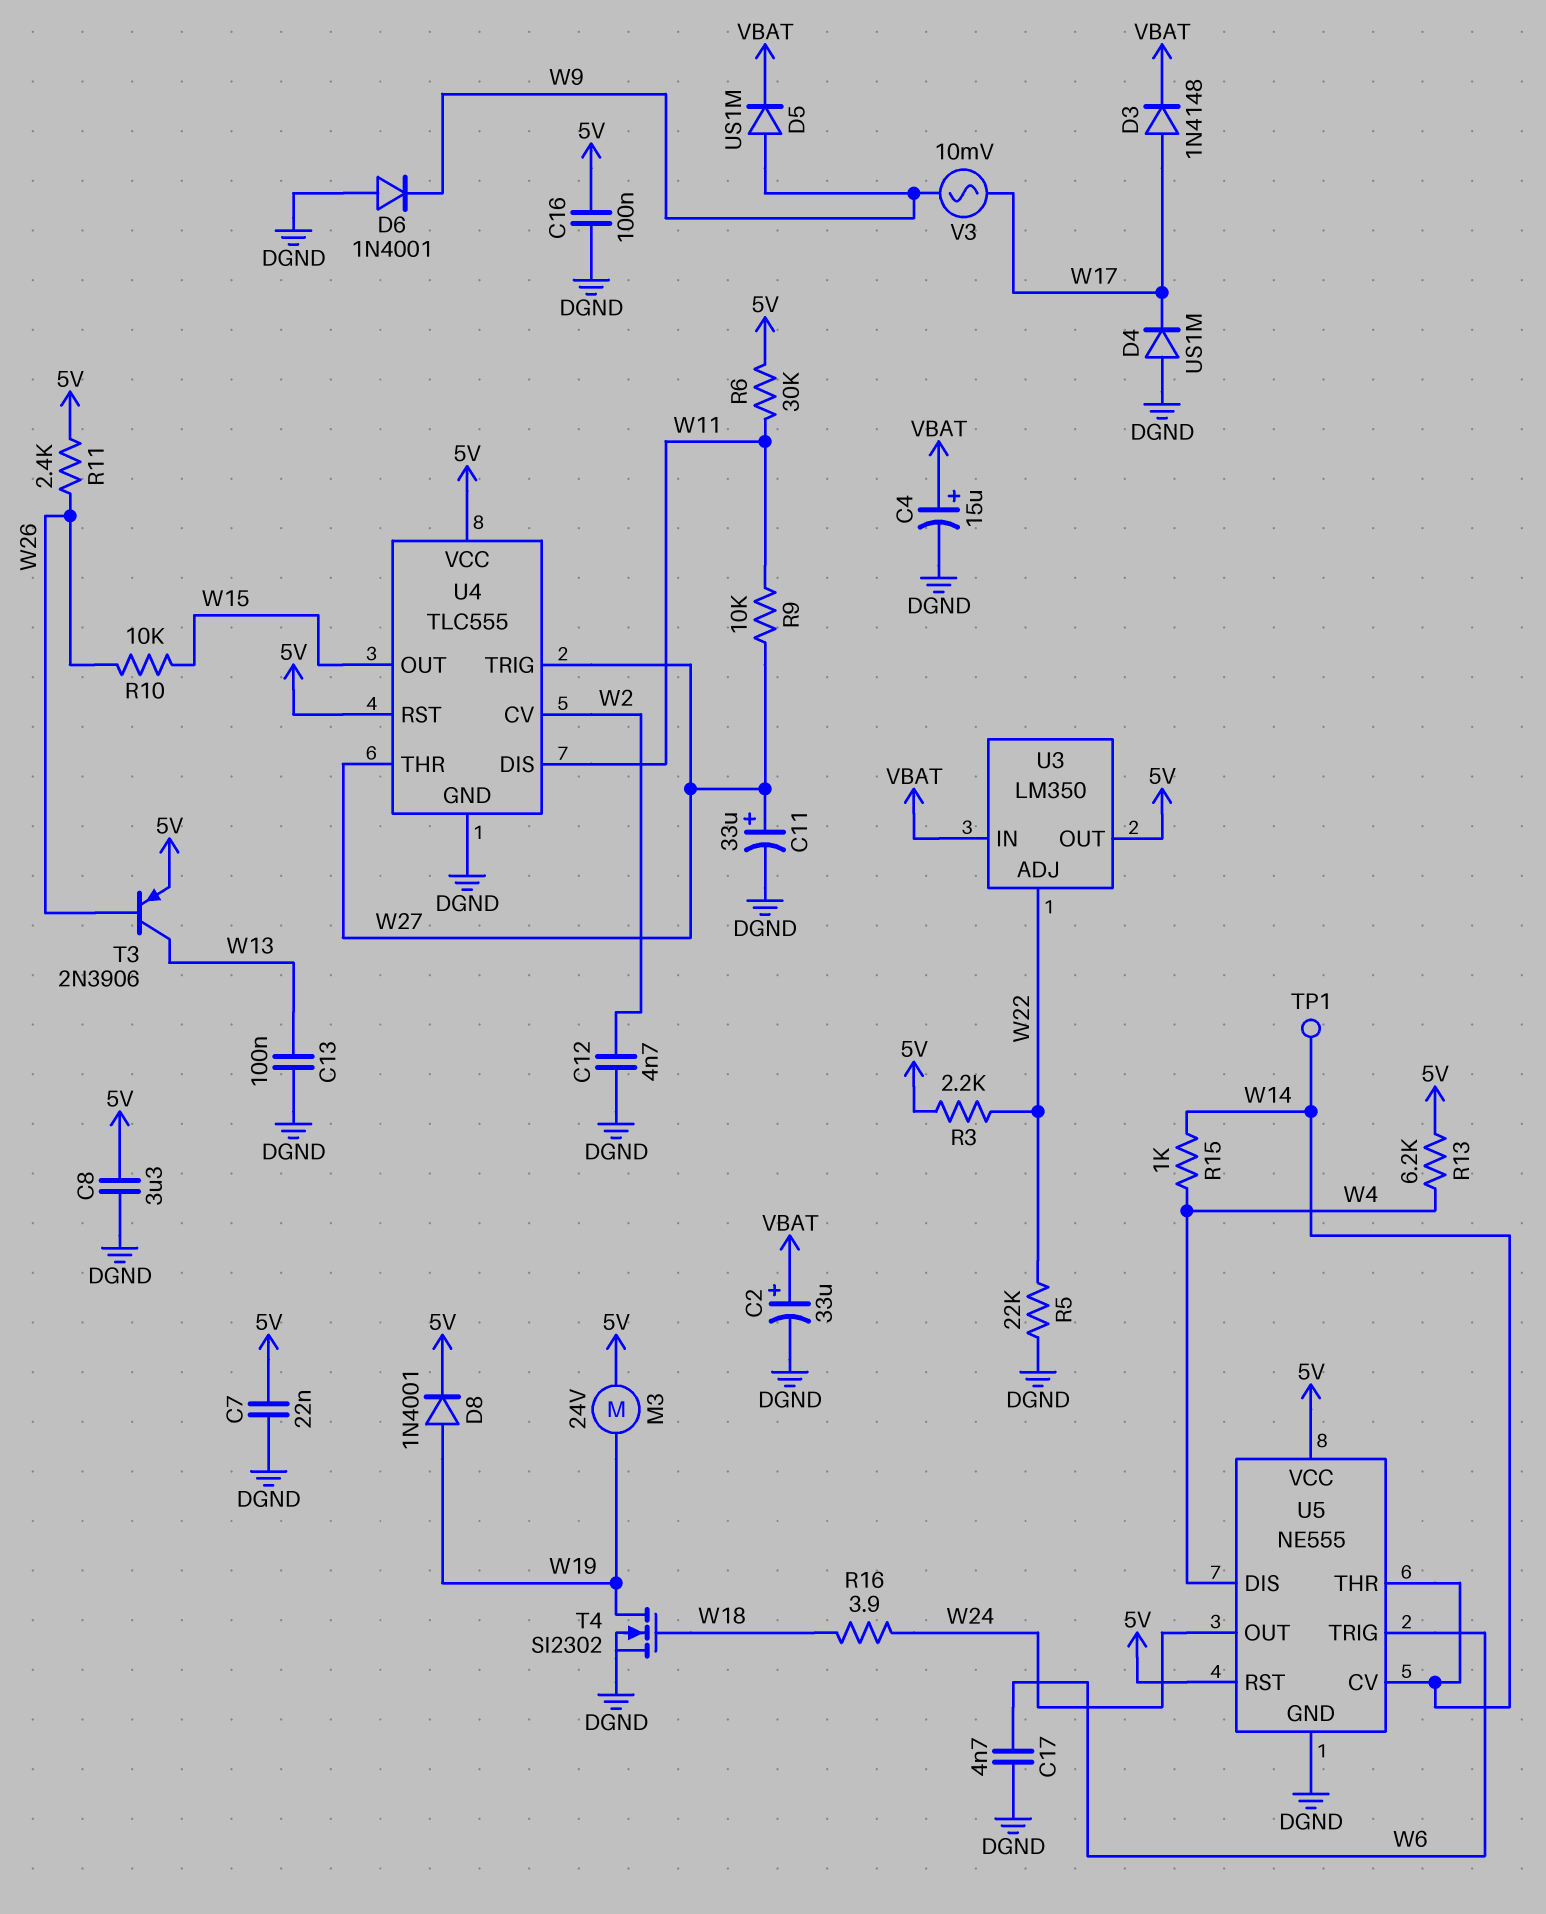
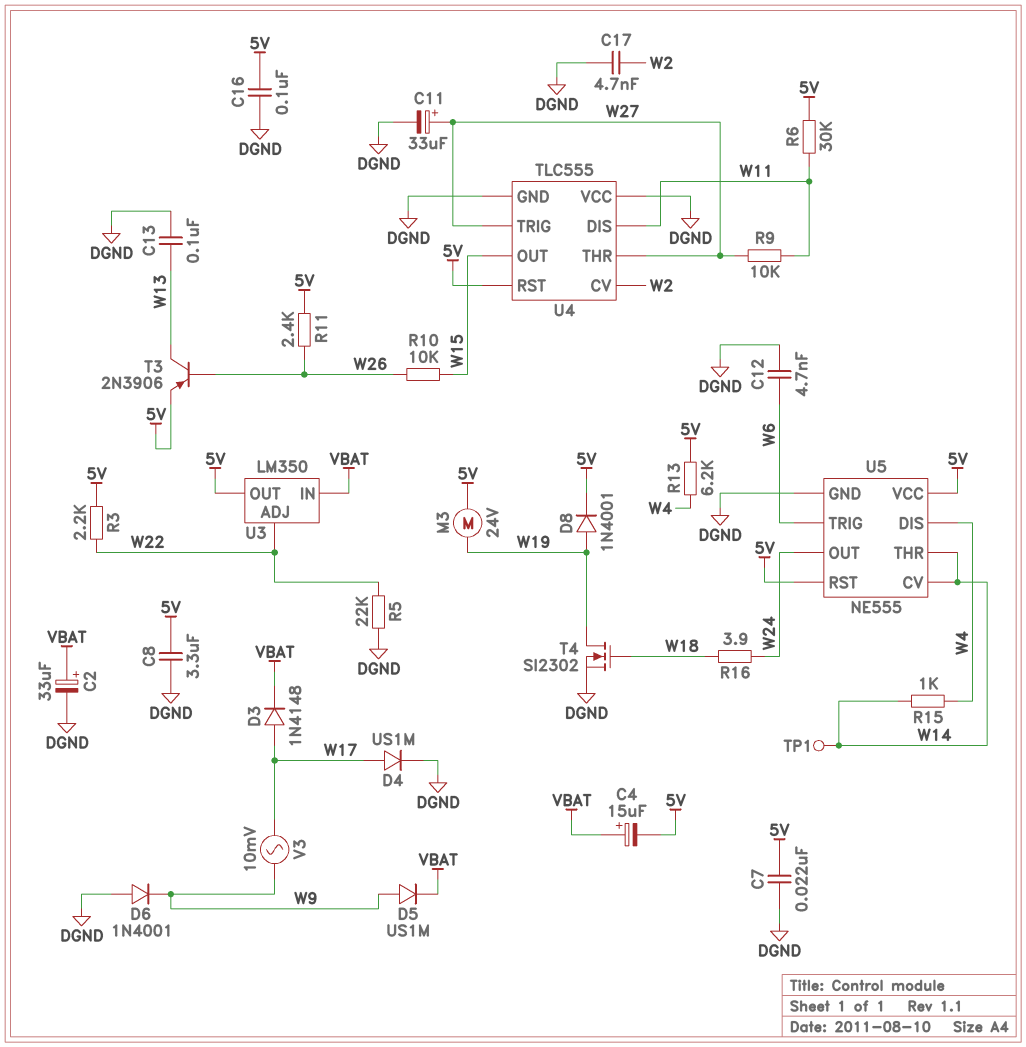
C4: 15uF (plus VBAT, minus DGND) -> 15uF (plus VBAT, minus 5V)
C12: 4.7nF (DGND, W2) -> 4.7nF (DGND, W6)
C17: 4.7nF (DGND, W6) -> 4.7nF (DGND, W2)
D4: diode US1M (A DGND, K W17) -> diode US1M (A W17, K DGND)
U4 pin VCC: 5V -> DGND

